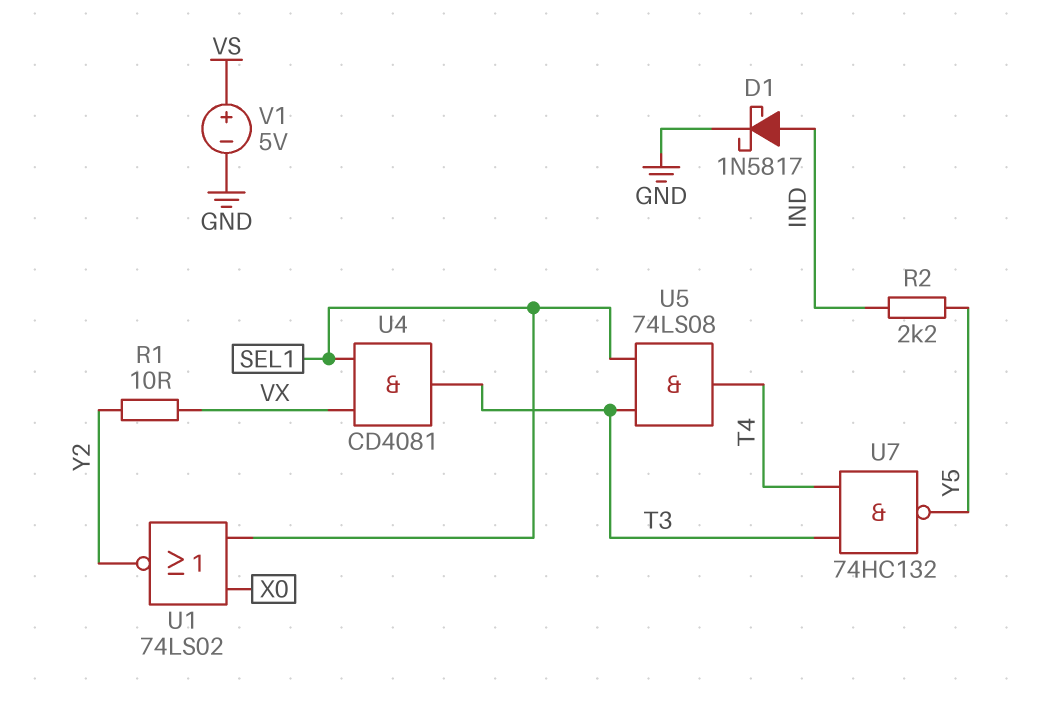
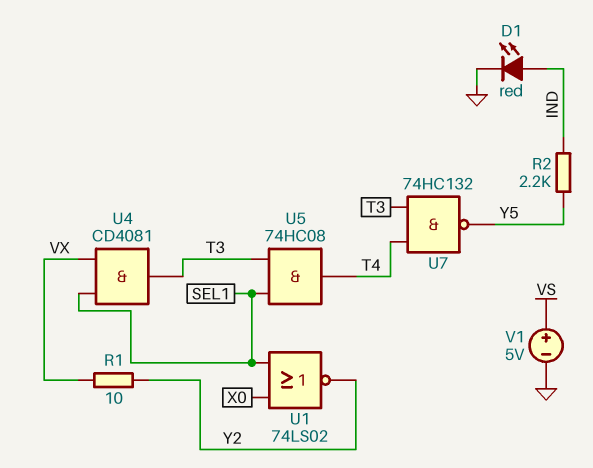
D1: schottky 1N5817 (A IND, K GND) -> LED red (A IND, K GND)
U5: AND 74LS08 (in SEL1, in T3, out T4) -> AND 74HC08 (in SEL1, in T3, out T4)

